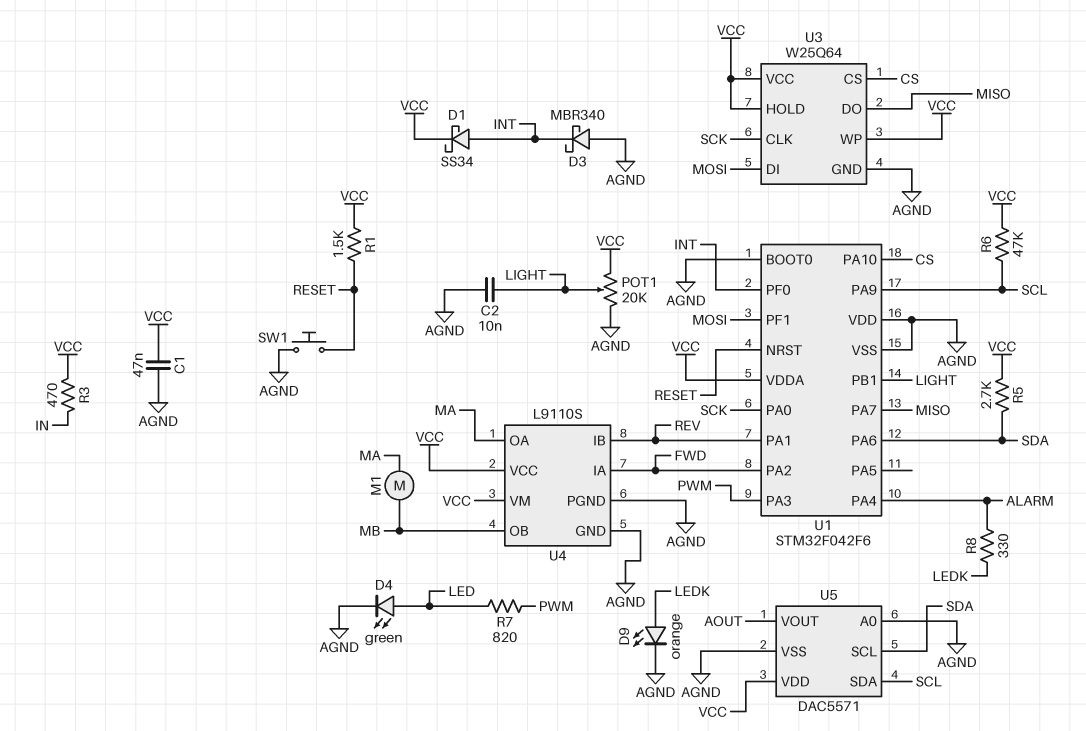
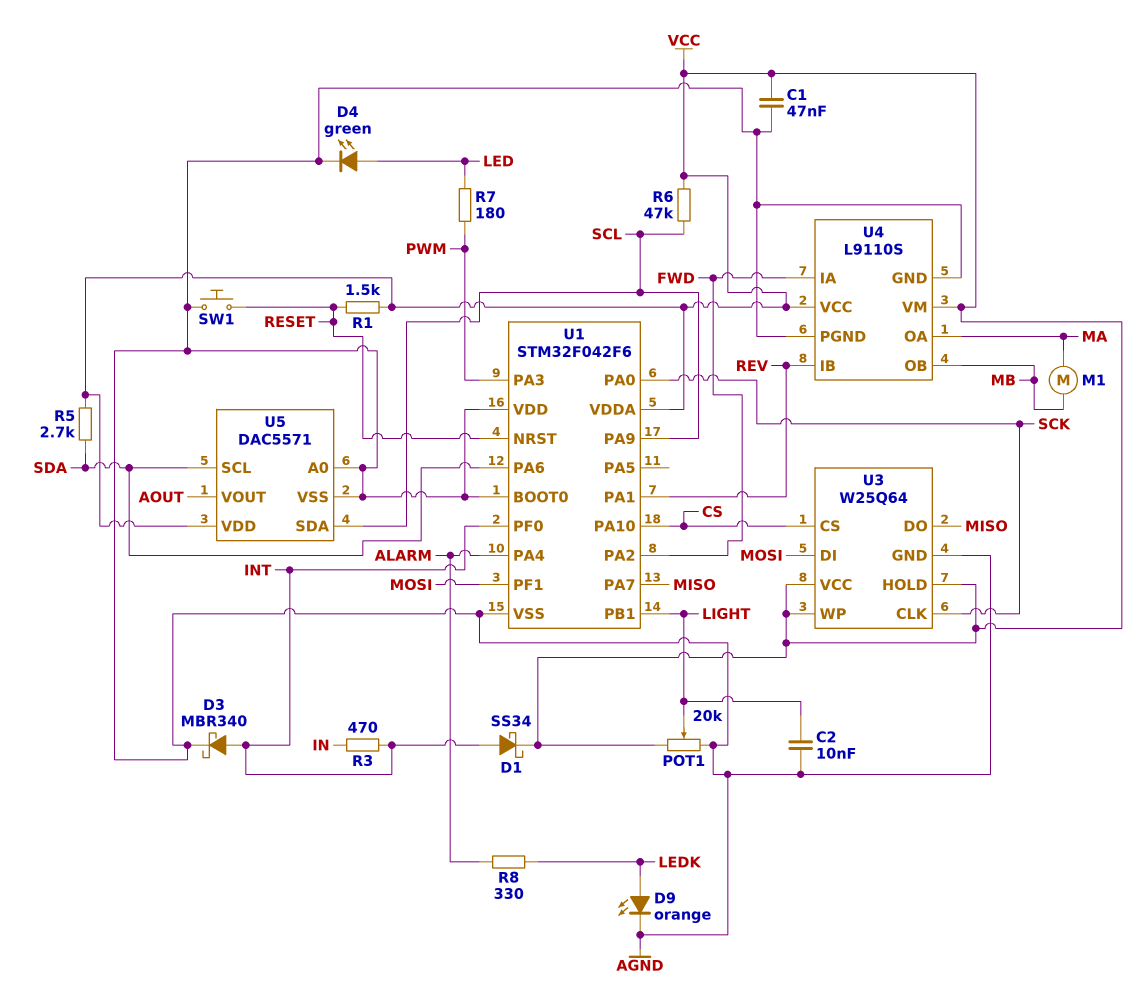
D3: schottky MBR340 (A AGND, K INT) -> schottky MBR340 (A INT, K AGND)
R3: 470 (IN, VCC) -> 470 (IN, INT)
R7: 820 (LED, PWM) -> 180 (LED, PWM)

